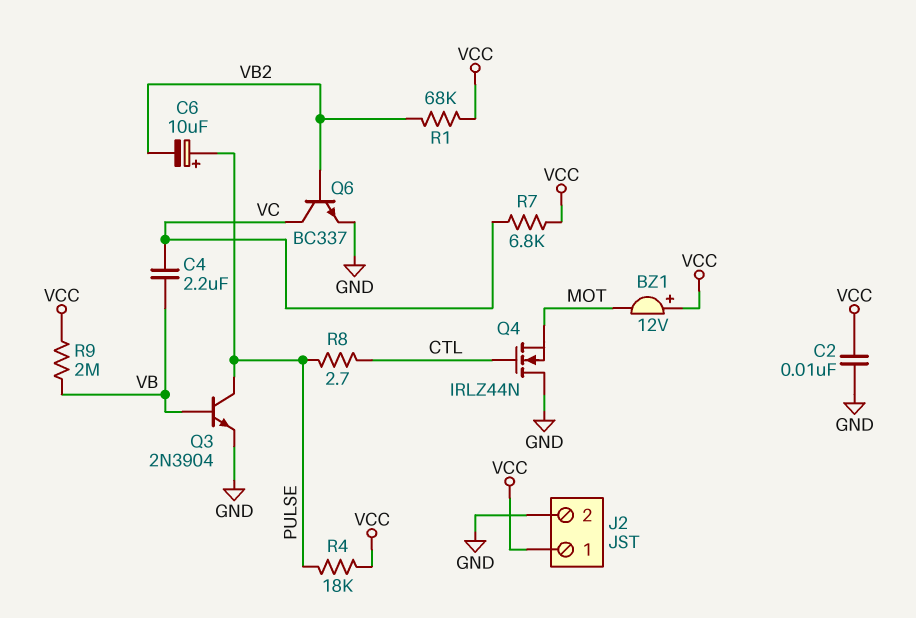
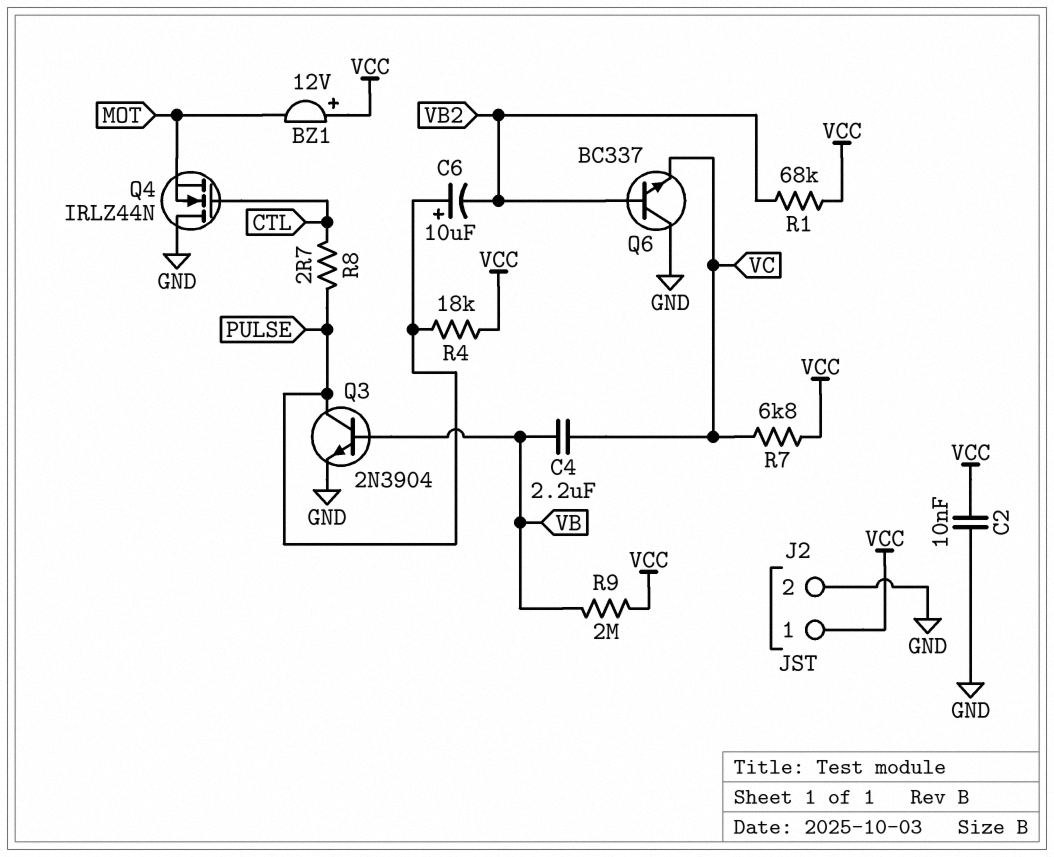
Q6: NPN BC337 (B VB2, C VC, E GND) -> NPN BC337 (B VB2, C GND, E VC)

